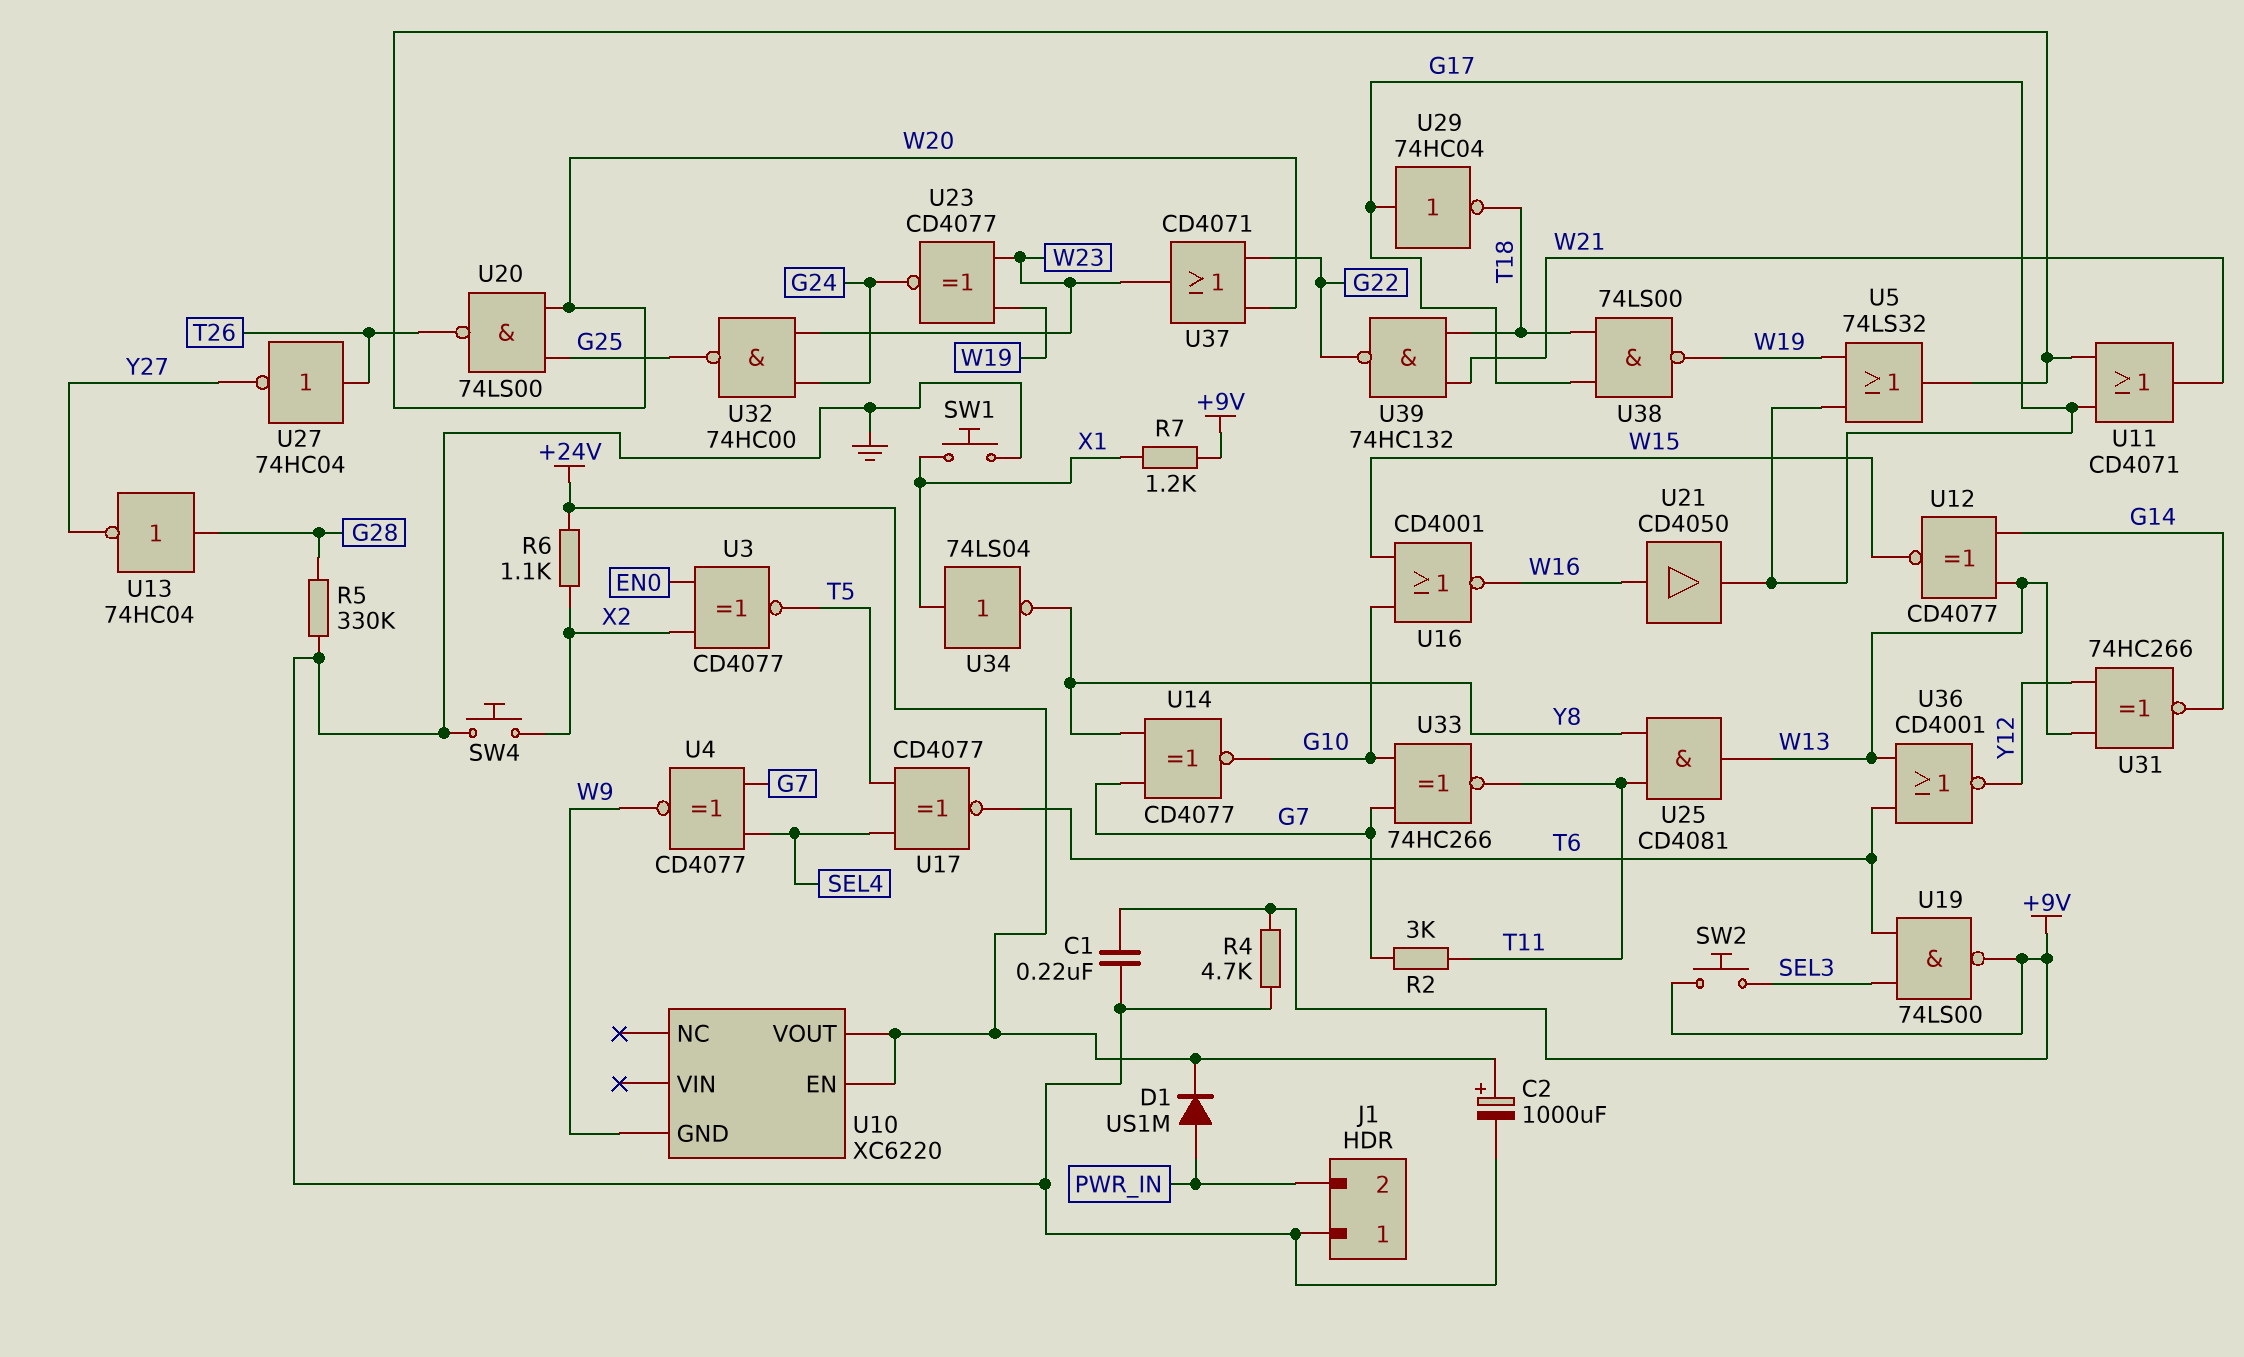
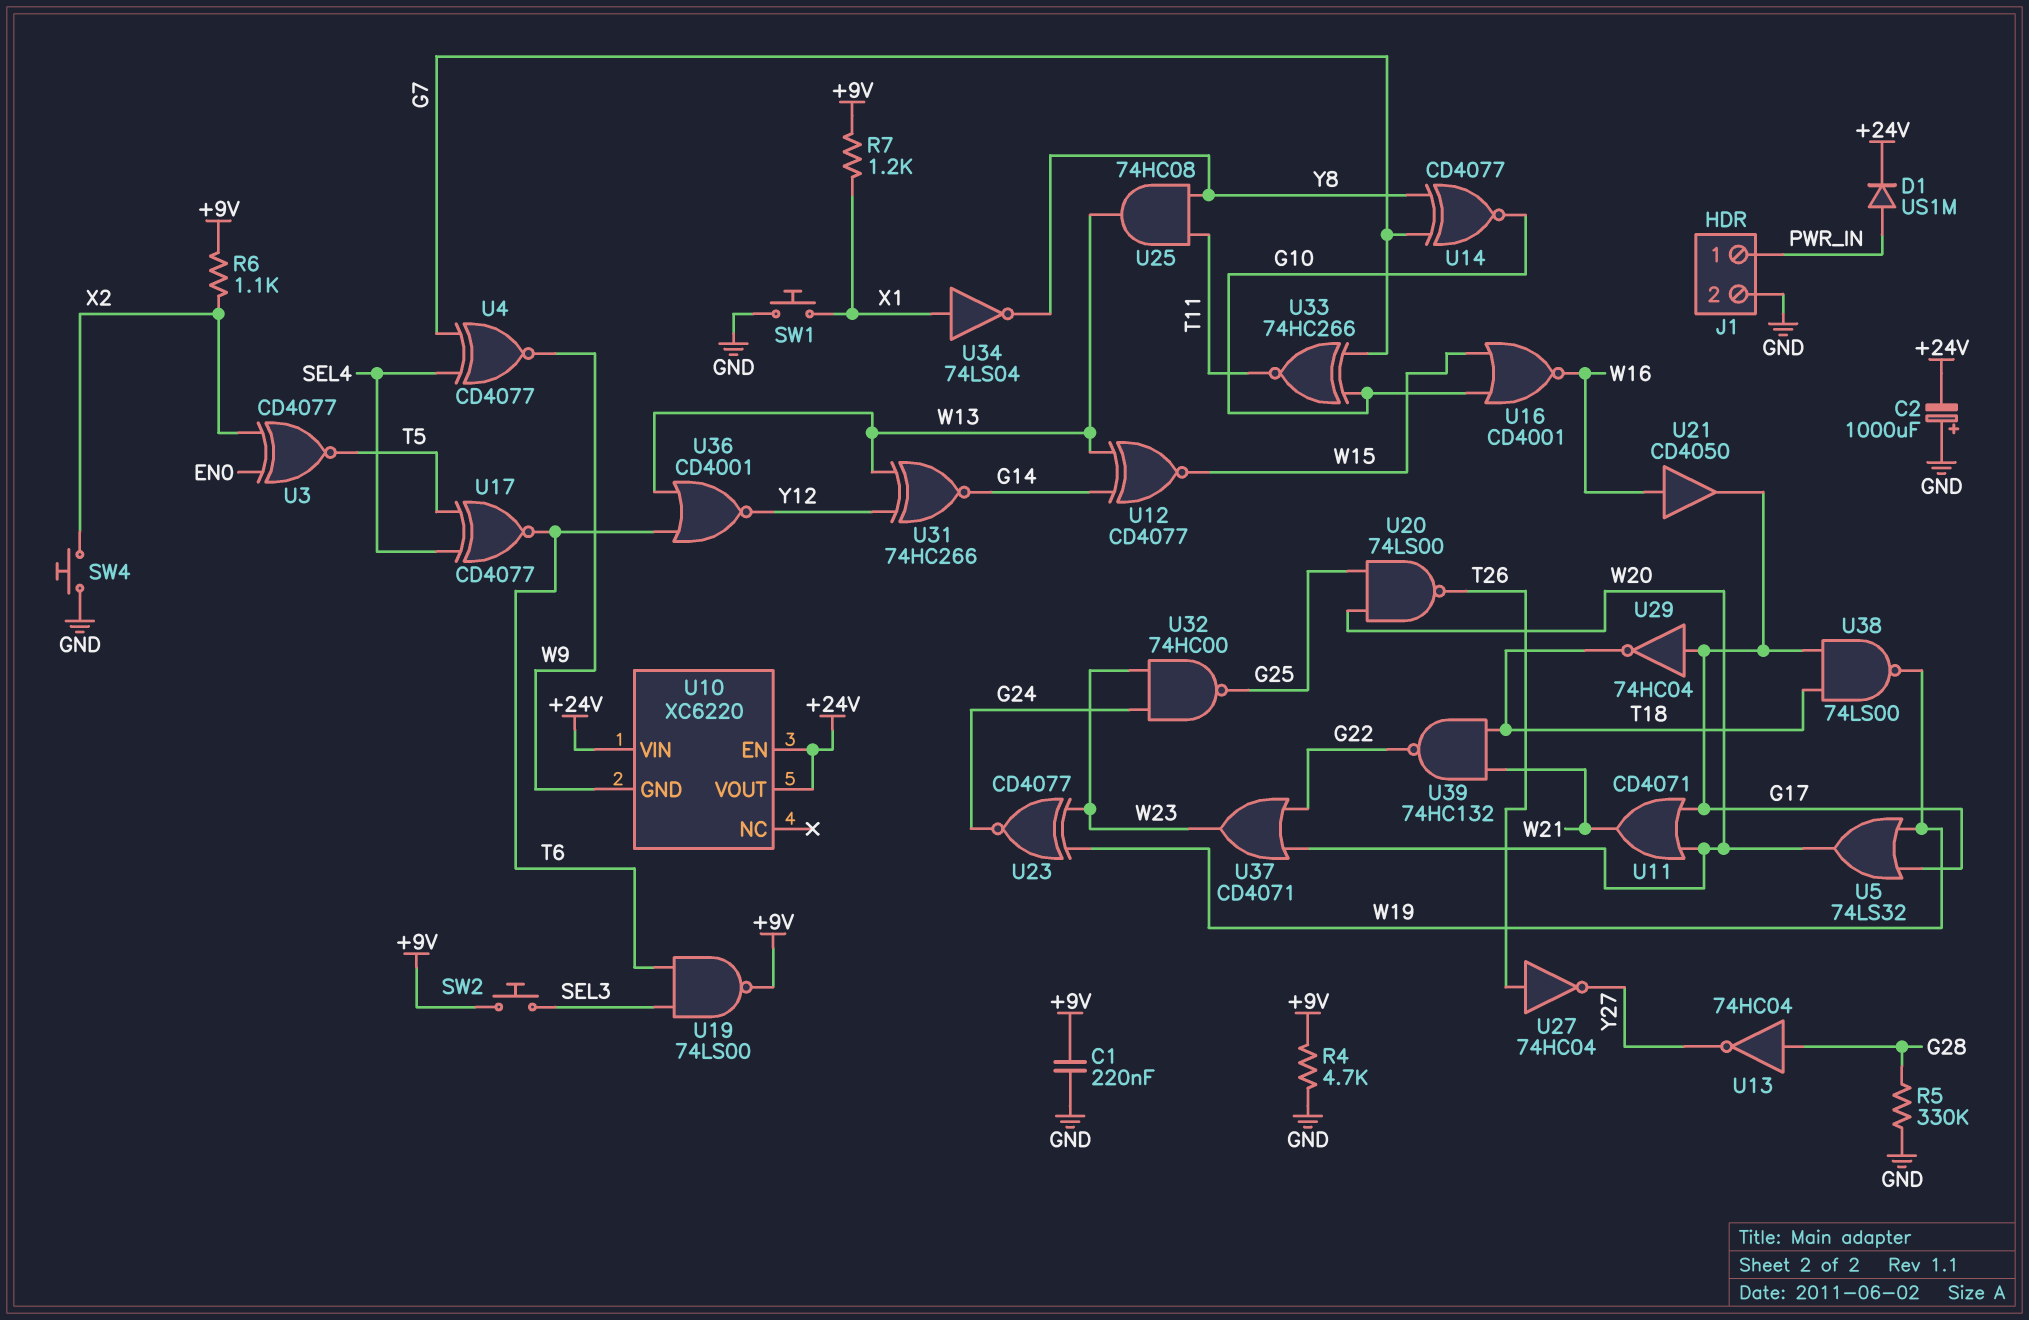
C2: 1000uF (plus +24V, minus GND) -> 1000uF (plus GND, minus +24V)
J1 pin 1: GND -> PWR_IN
J1 pin 2: PWR_IN -> GND
R2: 3k (G7, T11) -> none
R6: 1.1k (+24V, X2) -> 1.1k (+9V, X2)
U10 pin VIN: none -> +24V
U25: AND CD4081 (in T11, in Y8, out W13) -> AND 74HC08 (in T11, in Y8, out W13)

